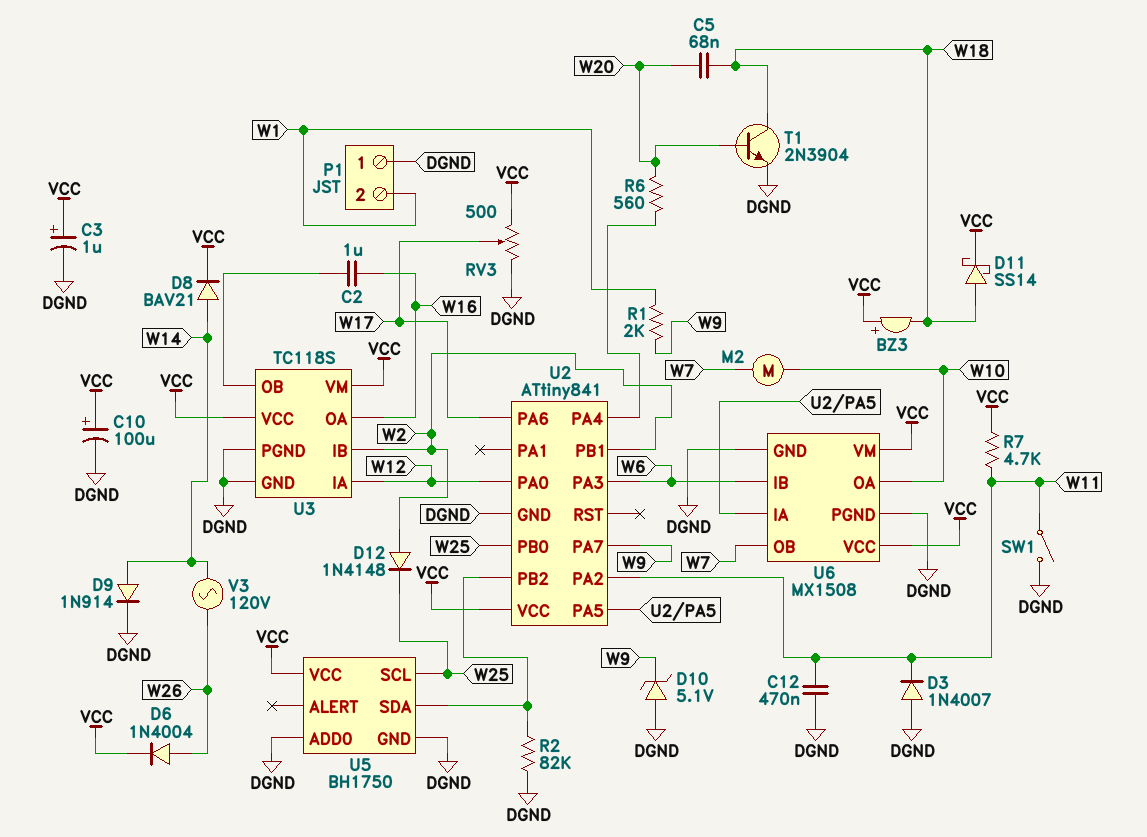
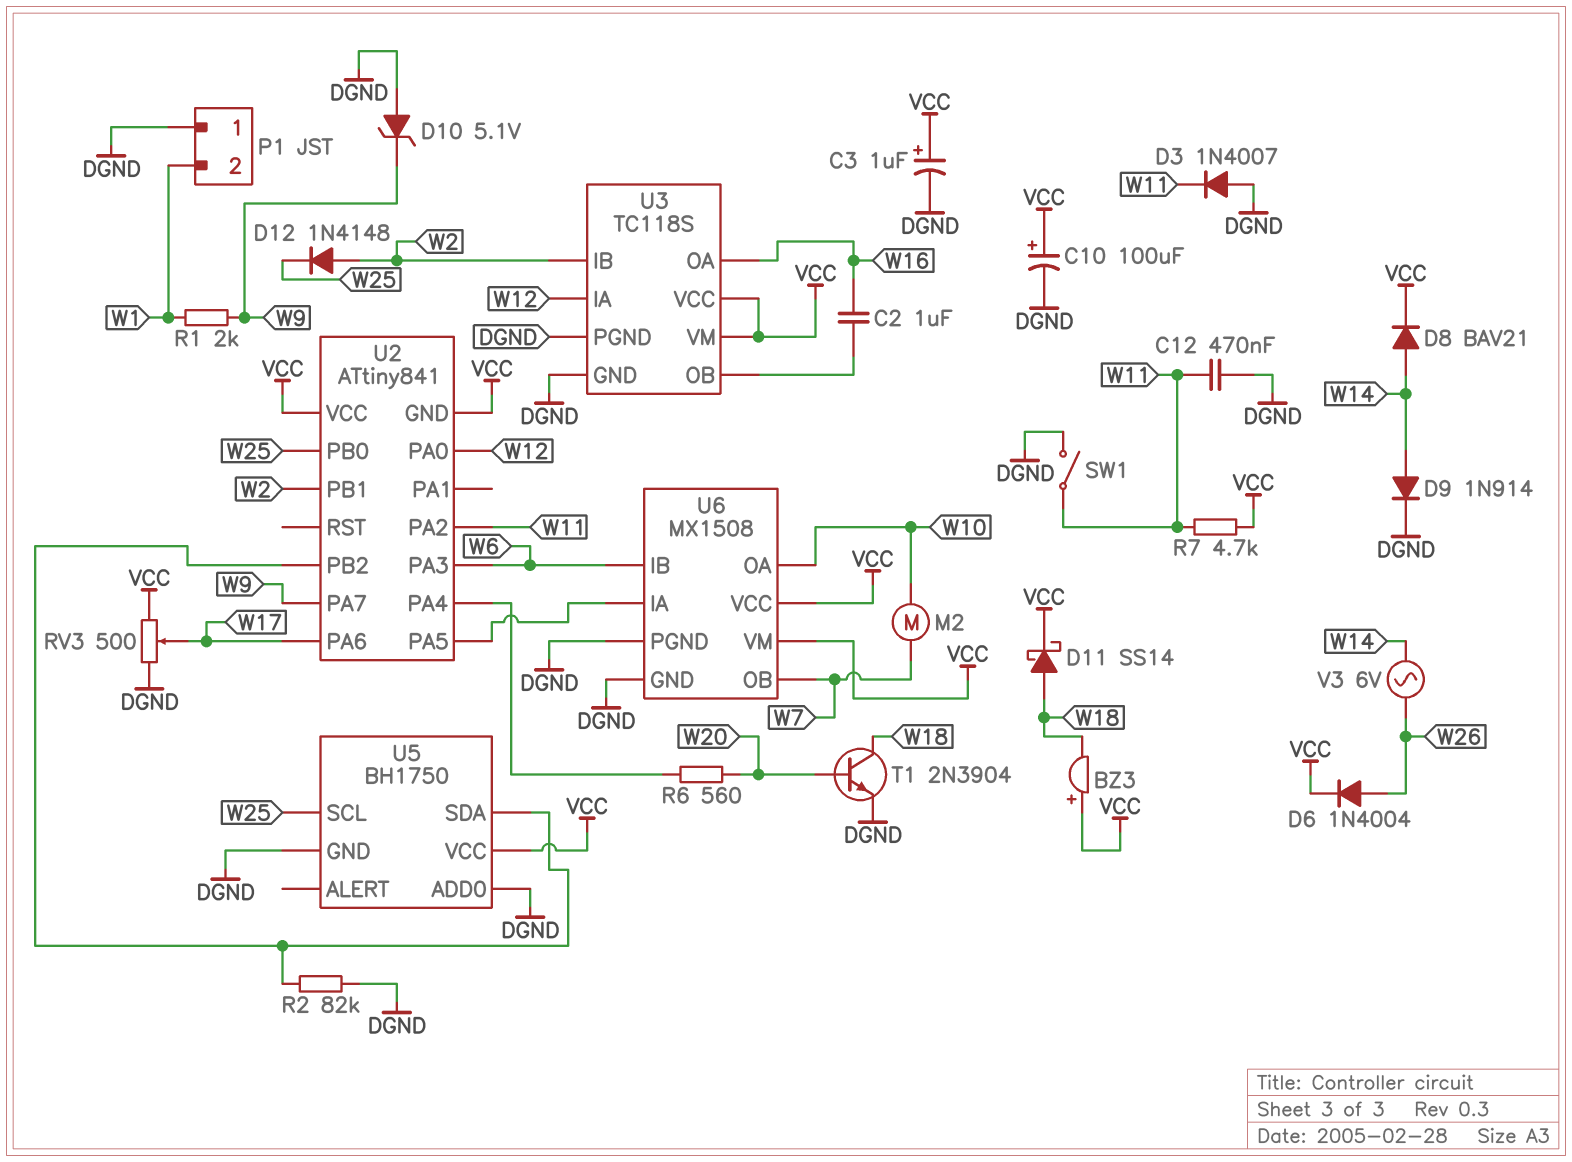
C5: 68nF (W18, W20) -> none
U2 pin GND: DGND -> VCC
V3: AC 120V (W14, W26) -> AC 6V (W14, W26)

